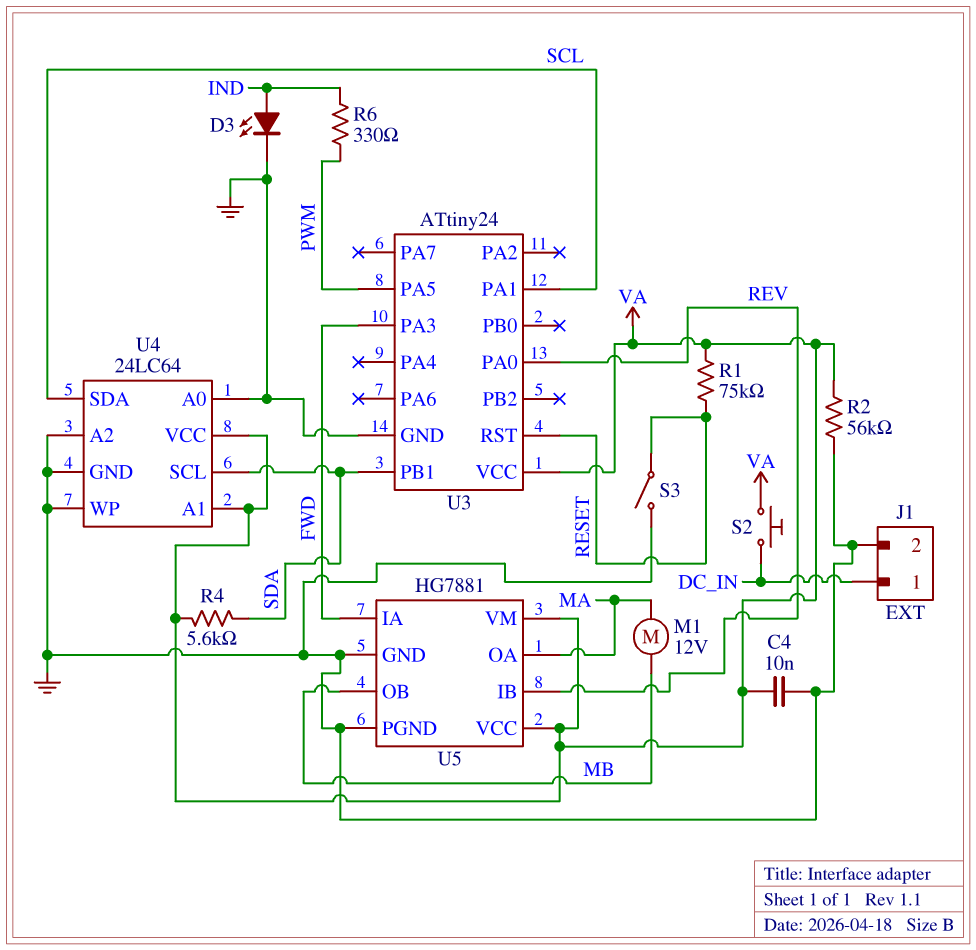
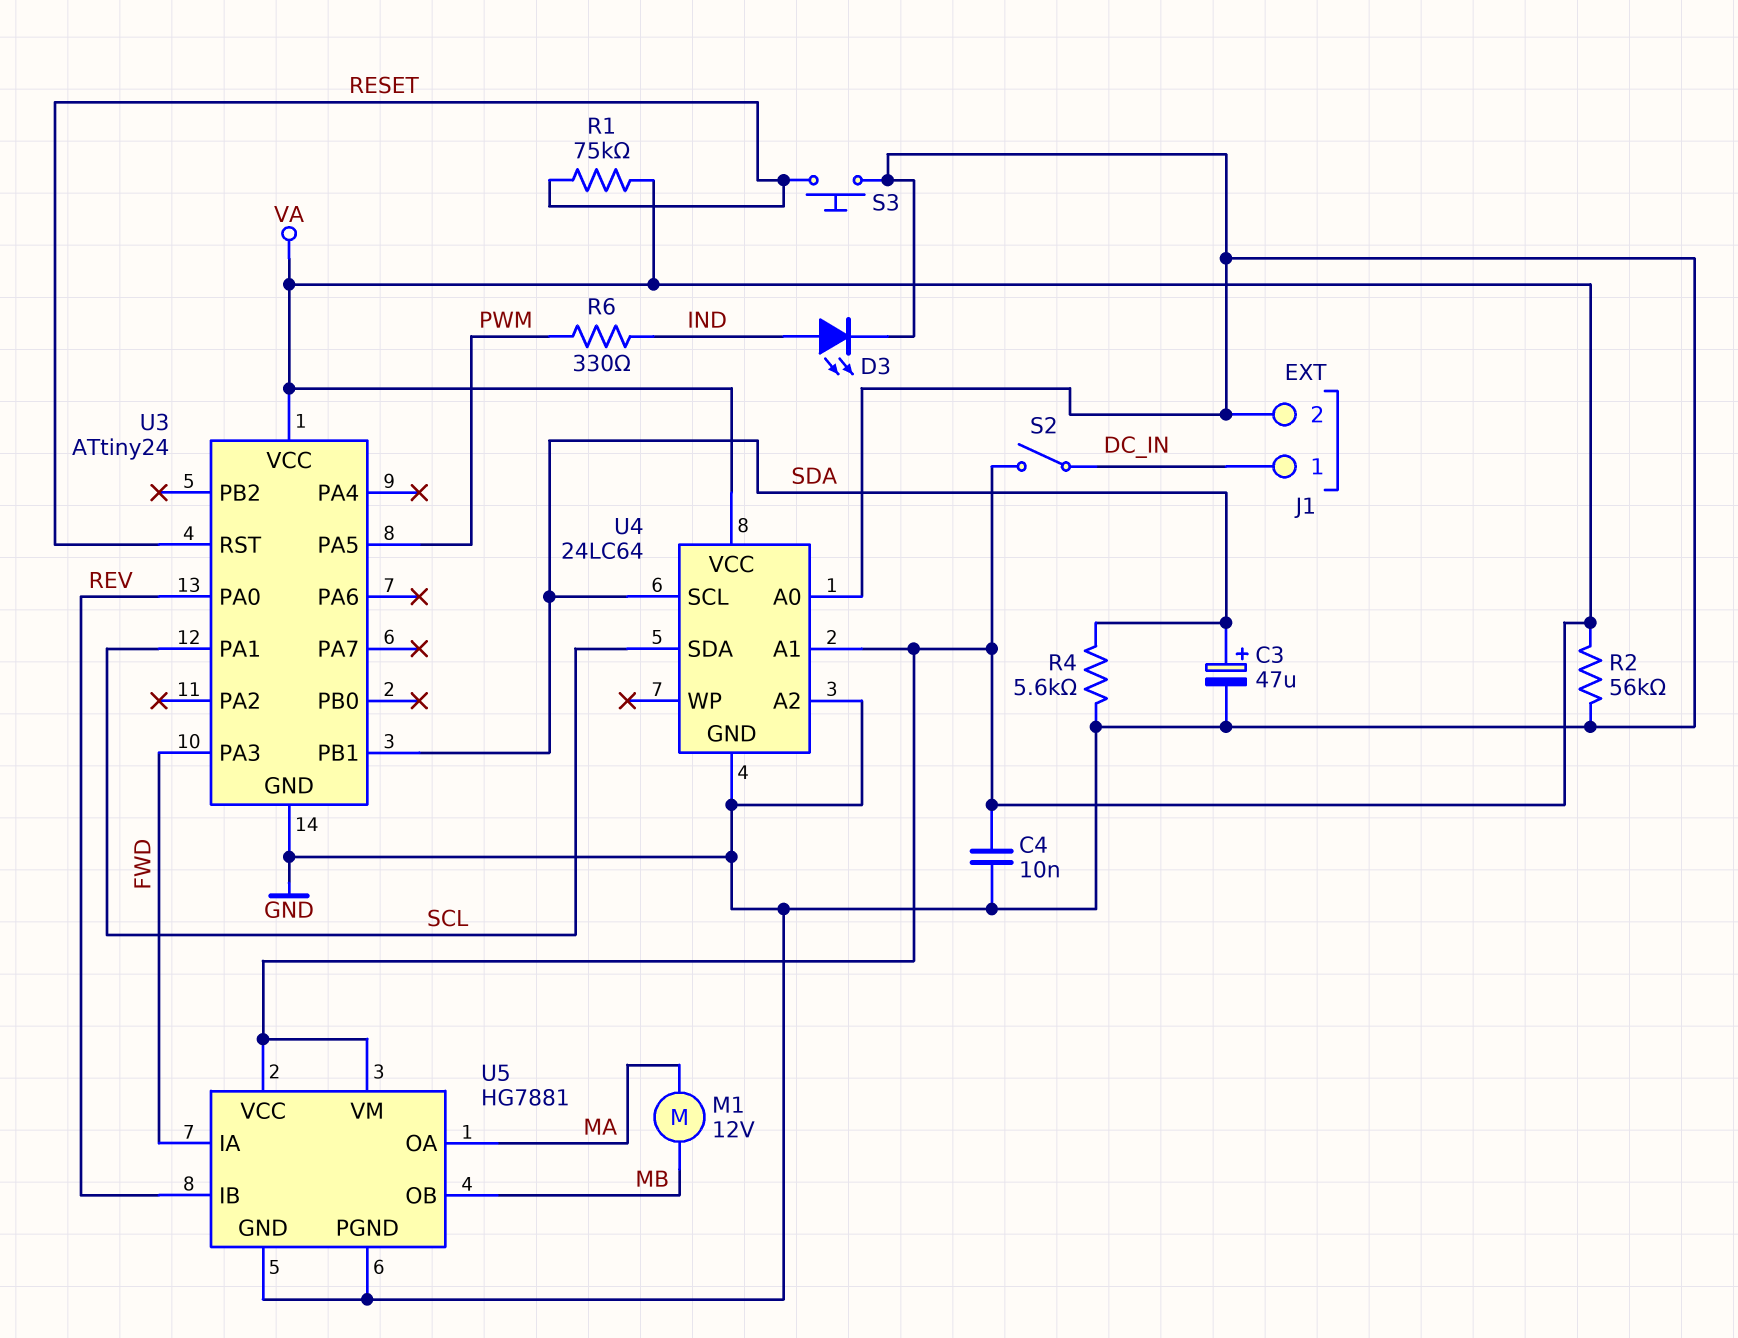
C3: none -> 47uF (plus SDA, minus GND)
R4: 5.6k (SDA, VA) -> 5.6k (GND, SDA)
S2: button (DC_IN, VA) -> switch (DC_IN, VA)
S3: switch (GND, RESET) -> button (GND, RESET)
U4 pin WP: GND -> none

